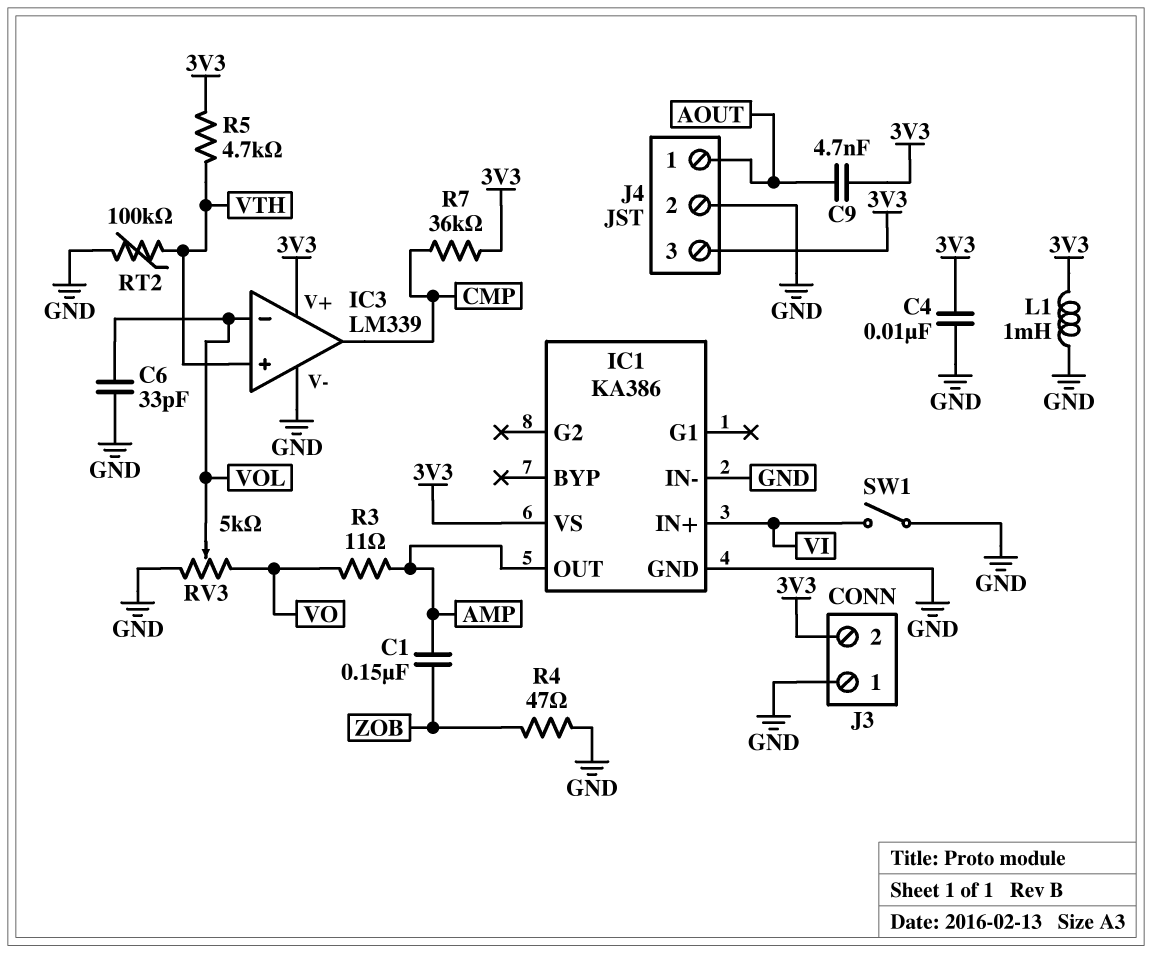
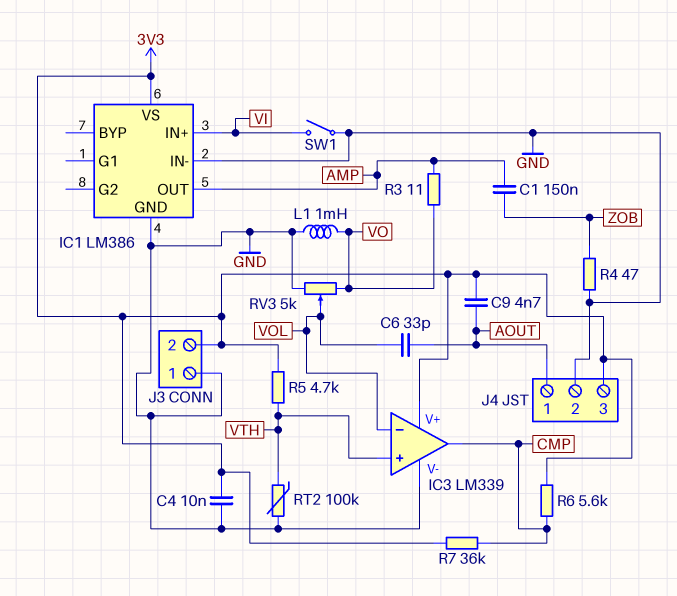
C6: 33pF (GND, VOL) -> 33pF (AOUT, VOL)
IC1: KA386 -> LM386
L1: 1mH (3V3, GND) -> 1mH (GND, VO)
R6: none -> 5.6k (3V3, CMP)

